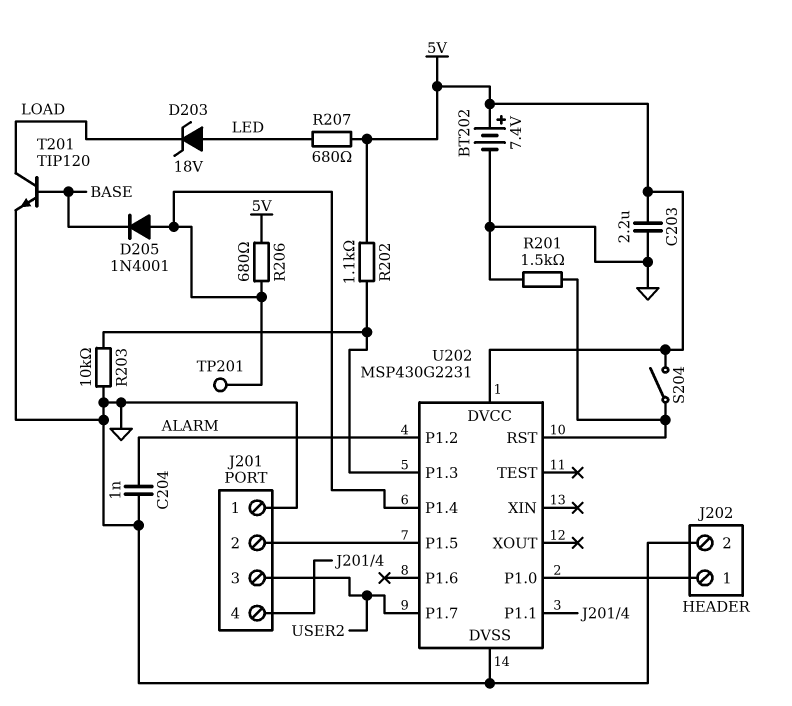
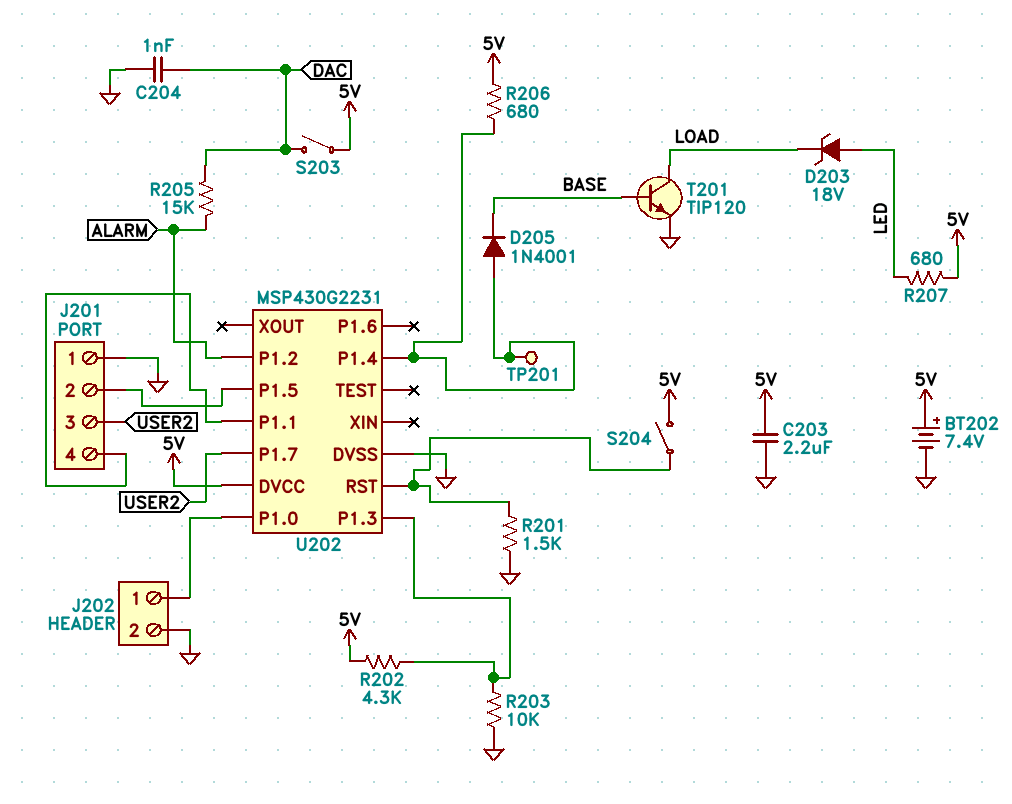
C204: 1nF (ALARM, GND) -> 1nF (DAC, GND)
R202: 1.1k (5V, U202/P1.3) -> 4.3k (5V, U202/P1.3)
R205: none -> 15k (ALARM, DAC)
S203: none -> switch (5V, DAC)

